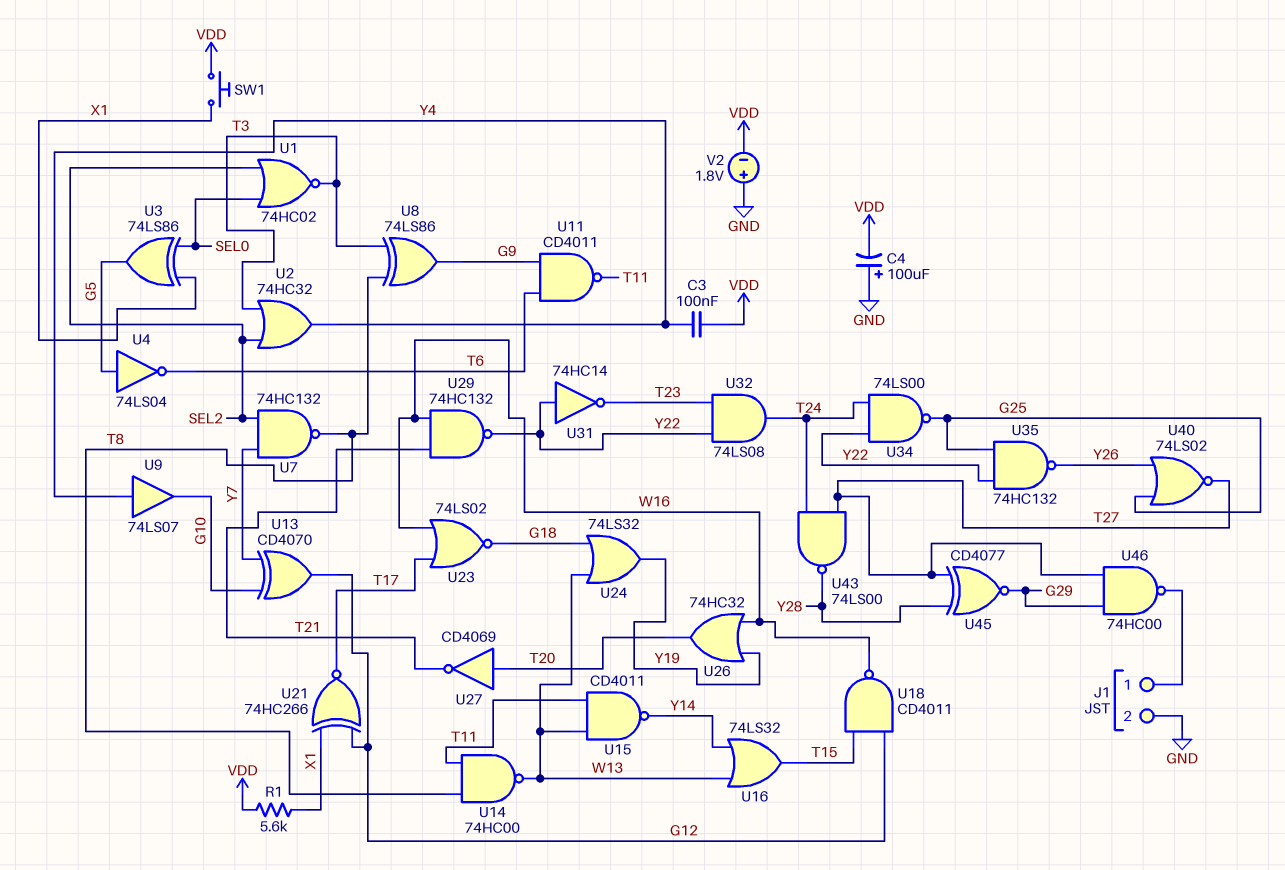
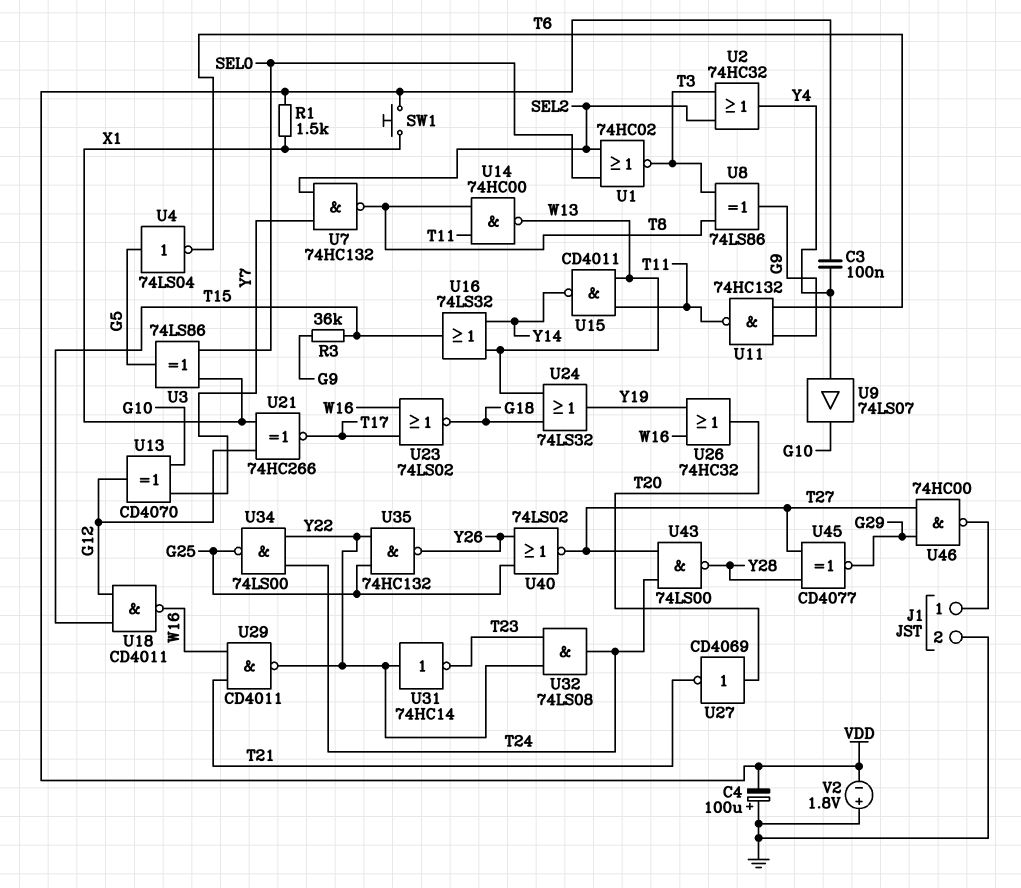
R1: 5.6k (VDD, X1) -> 1.5k (VDD, X1)
R3: none -> 36k (G9, T15)
U11: NAND CD4011 (in G9, in T6, out T11) -> NAND 74HC132 (in G9, in T6, out T11)
U29: NAND 74HC132 (in T21, in W16, out Y22) -> NAND CD4011 (in T21, in W16, out Y22)

